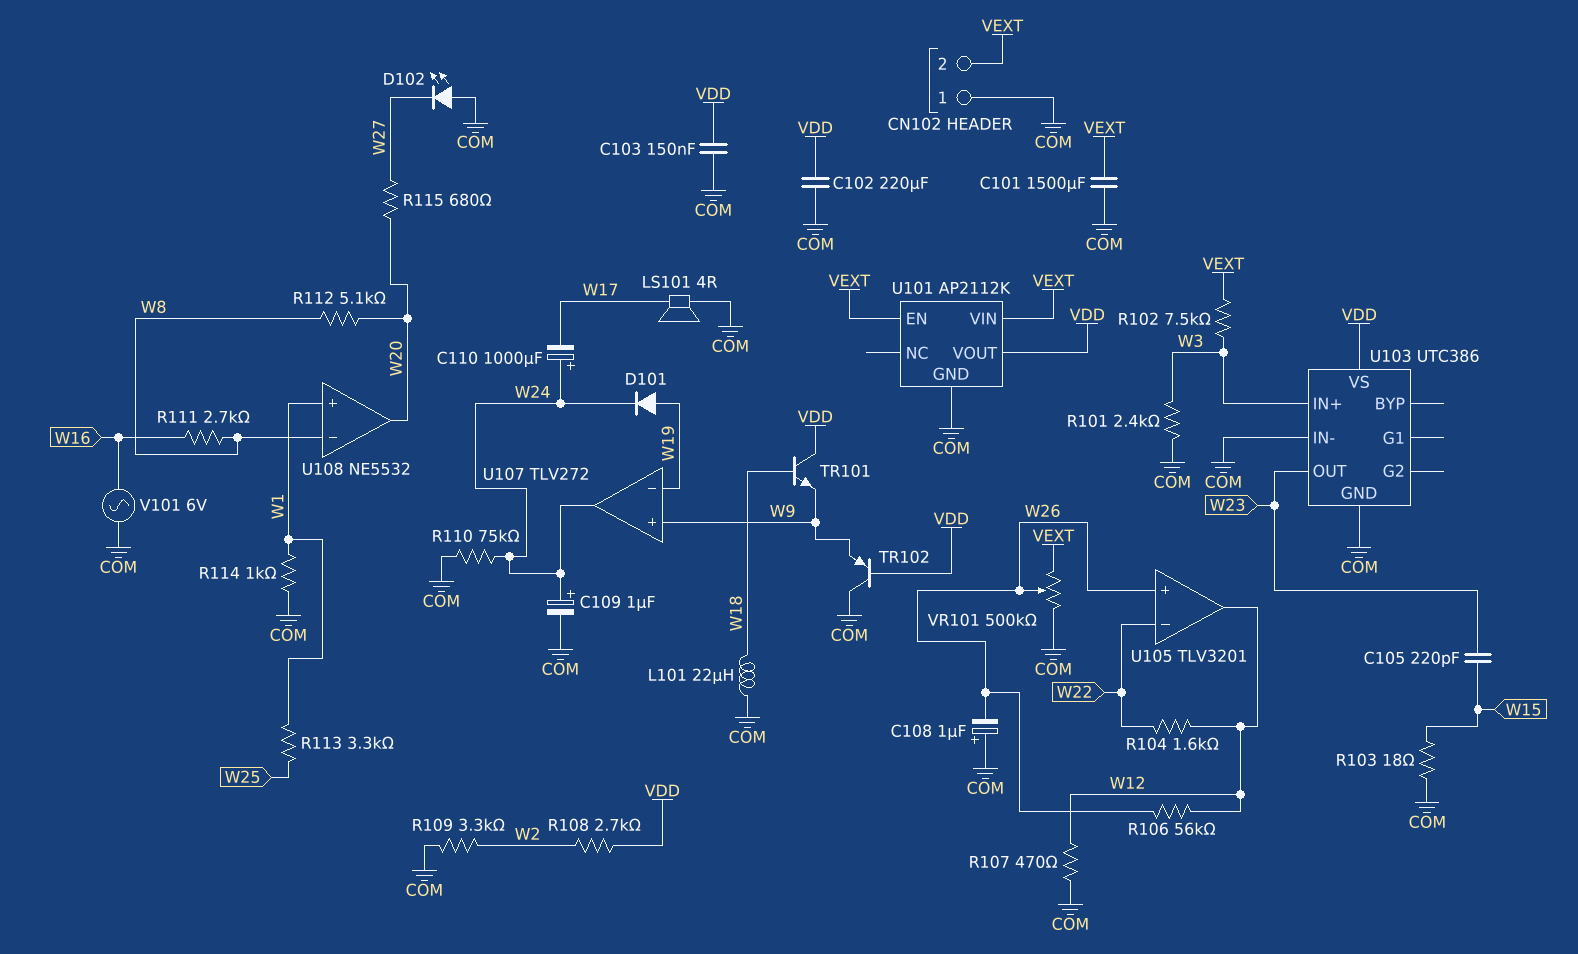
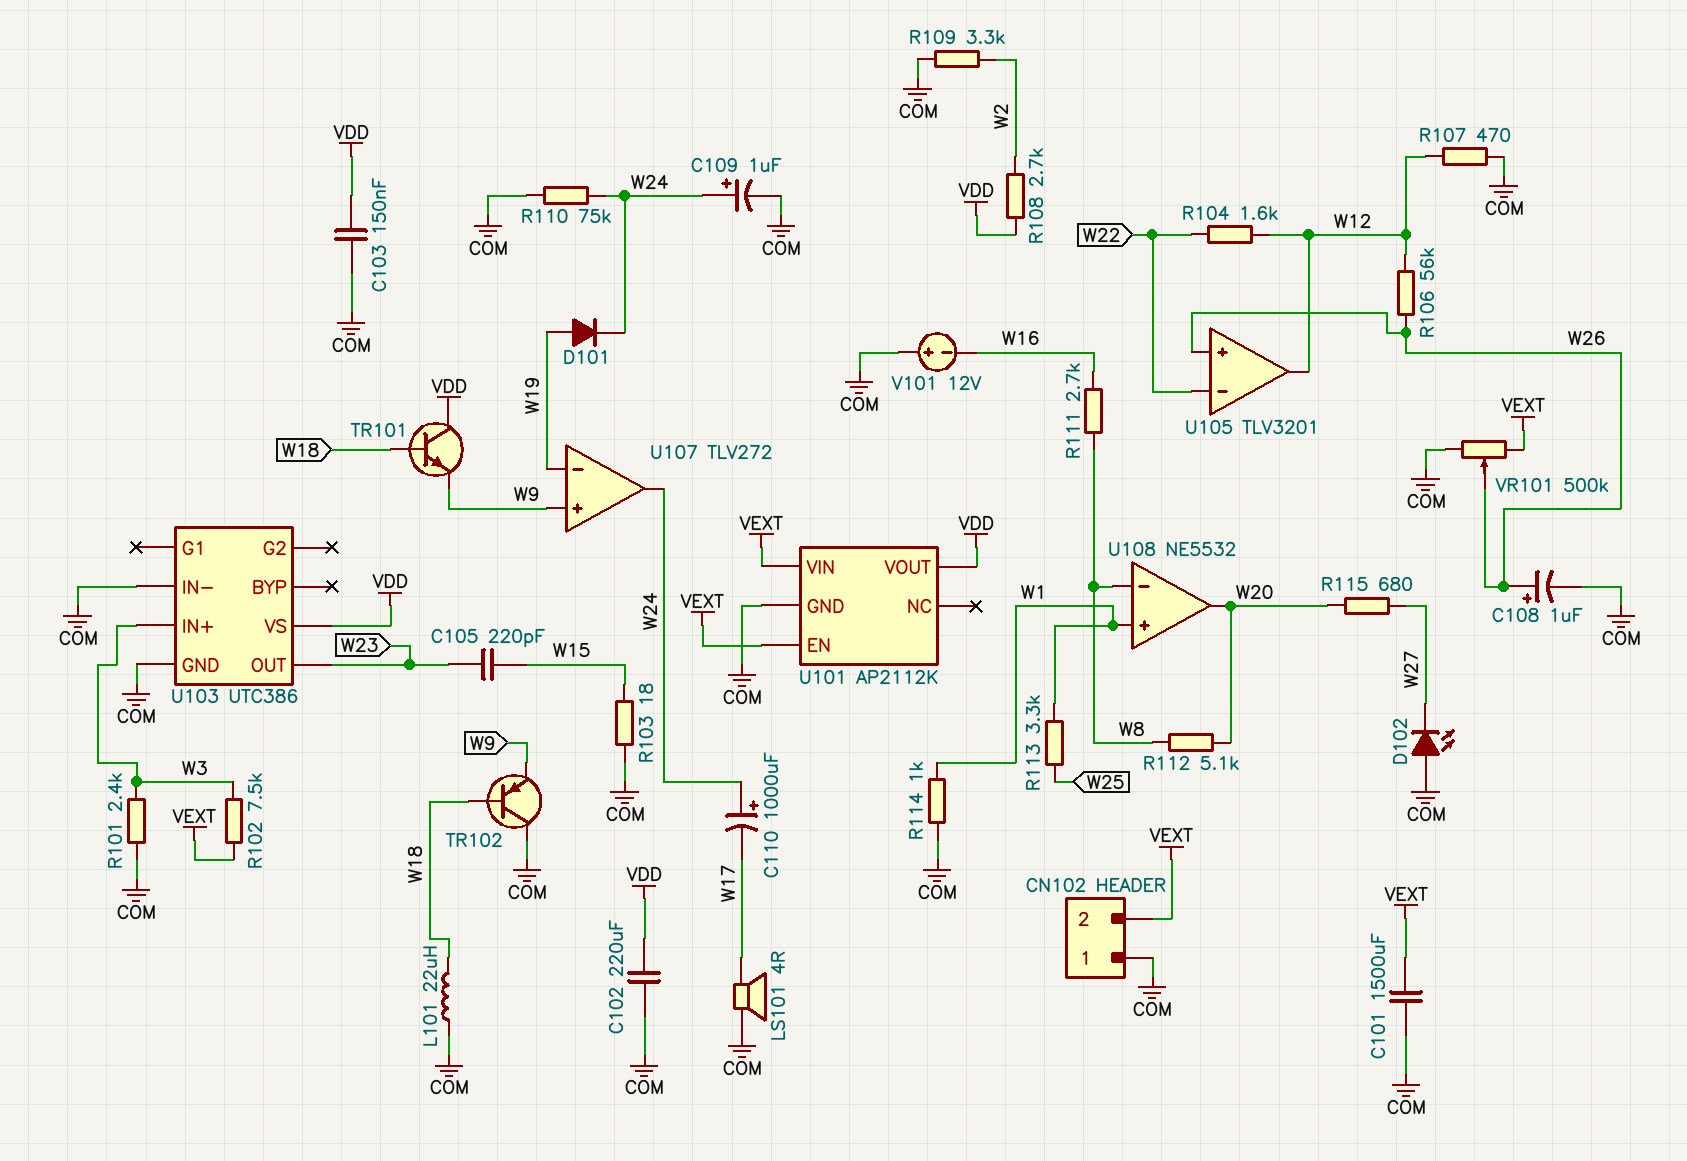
C108: 1uF (plus COM, minus W26) -> 1uF (plus W26, minus COM)
TR102: PNP (B VDD, C COM, E W9) -> PNP (B W18, C COM, E W9)
V101: AC 6V (COM, W16) -> 12V (plus COM, minus W16)

